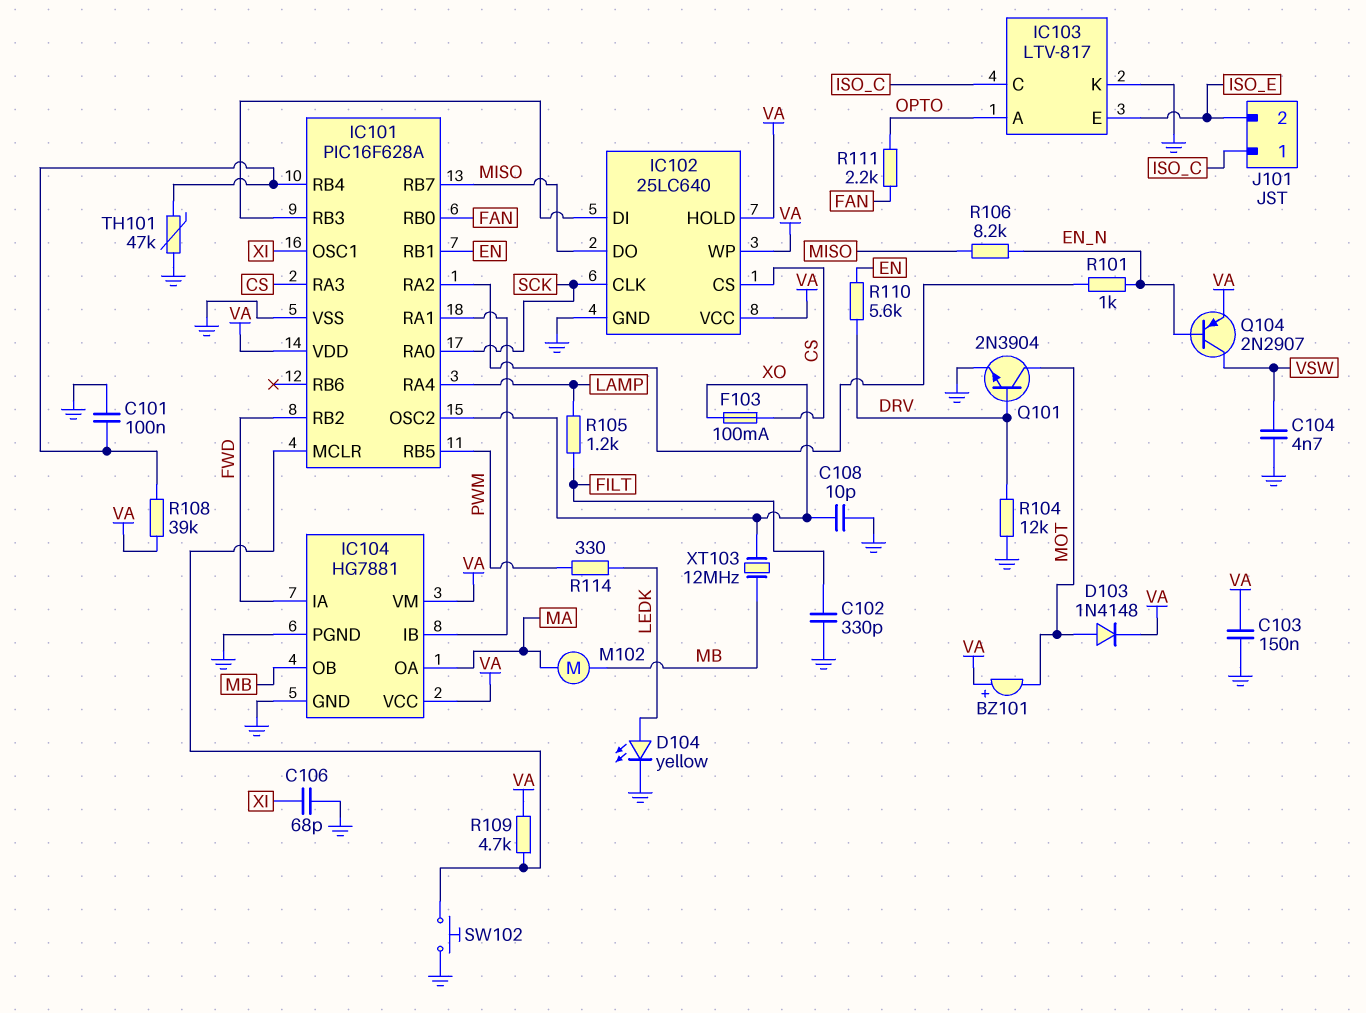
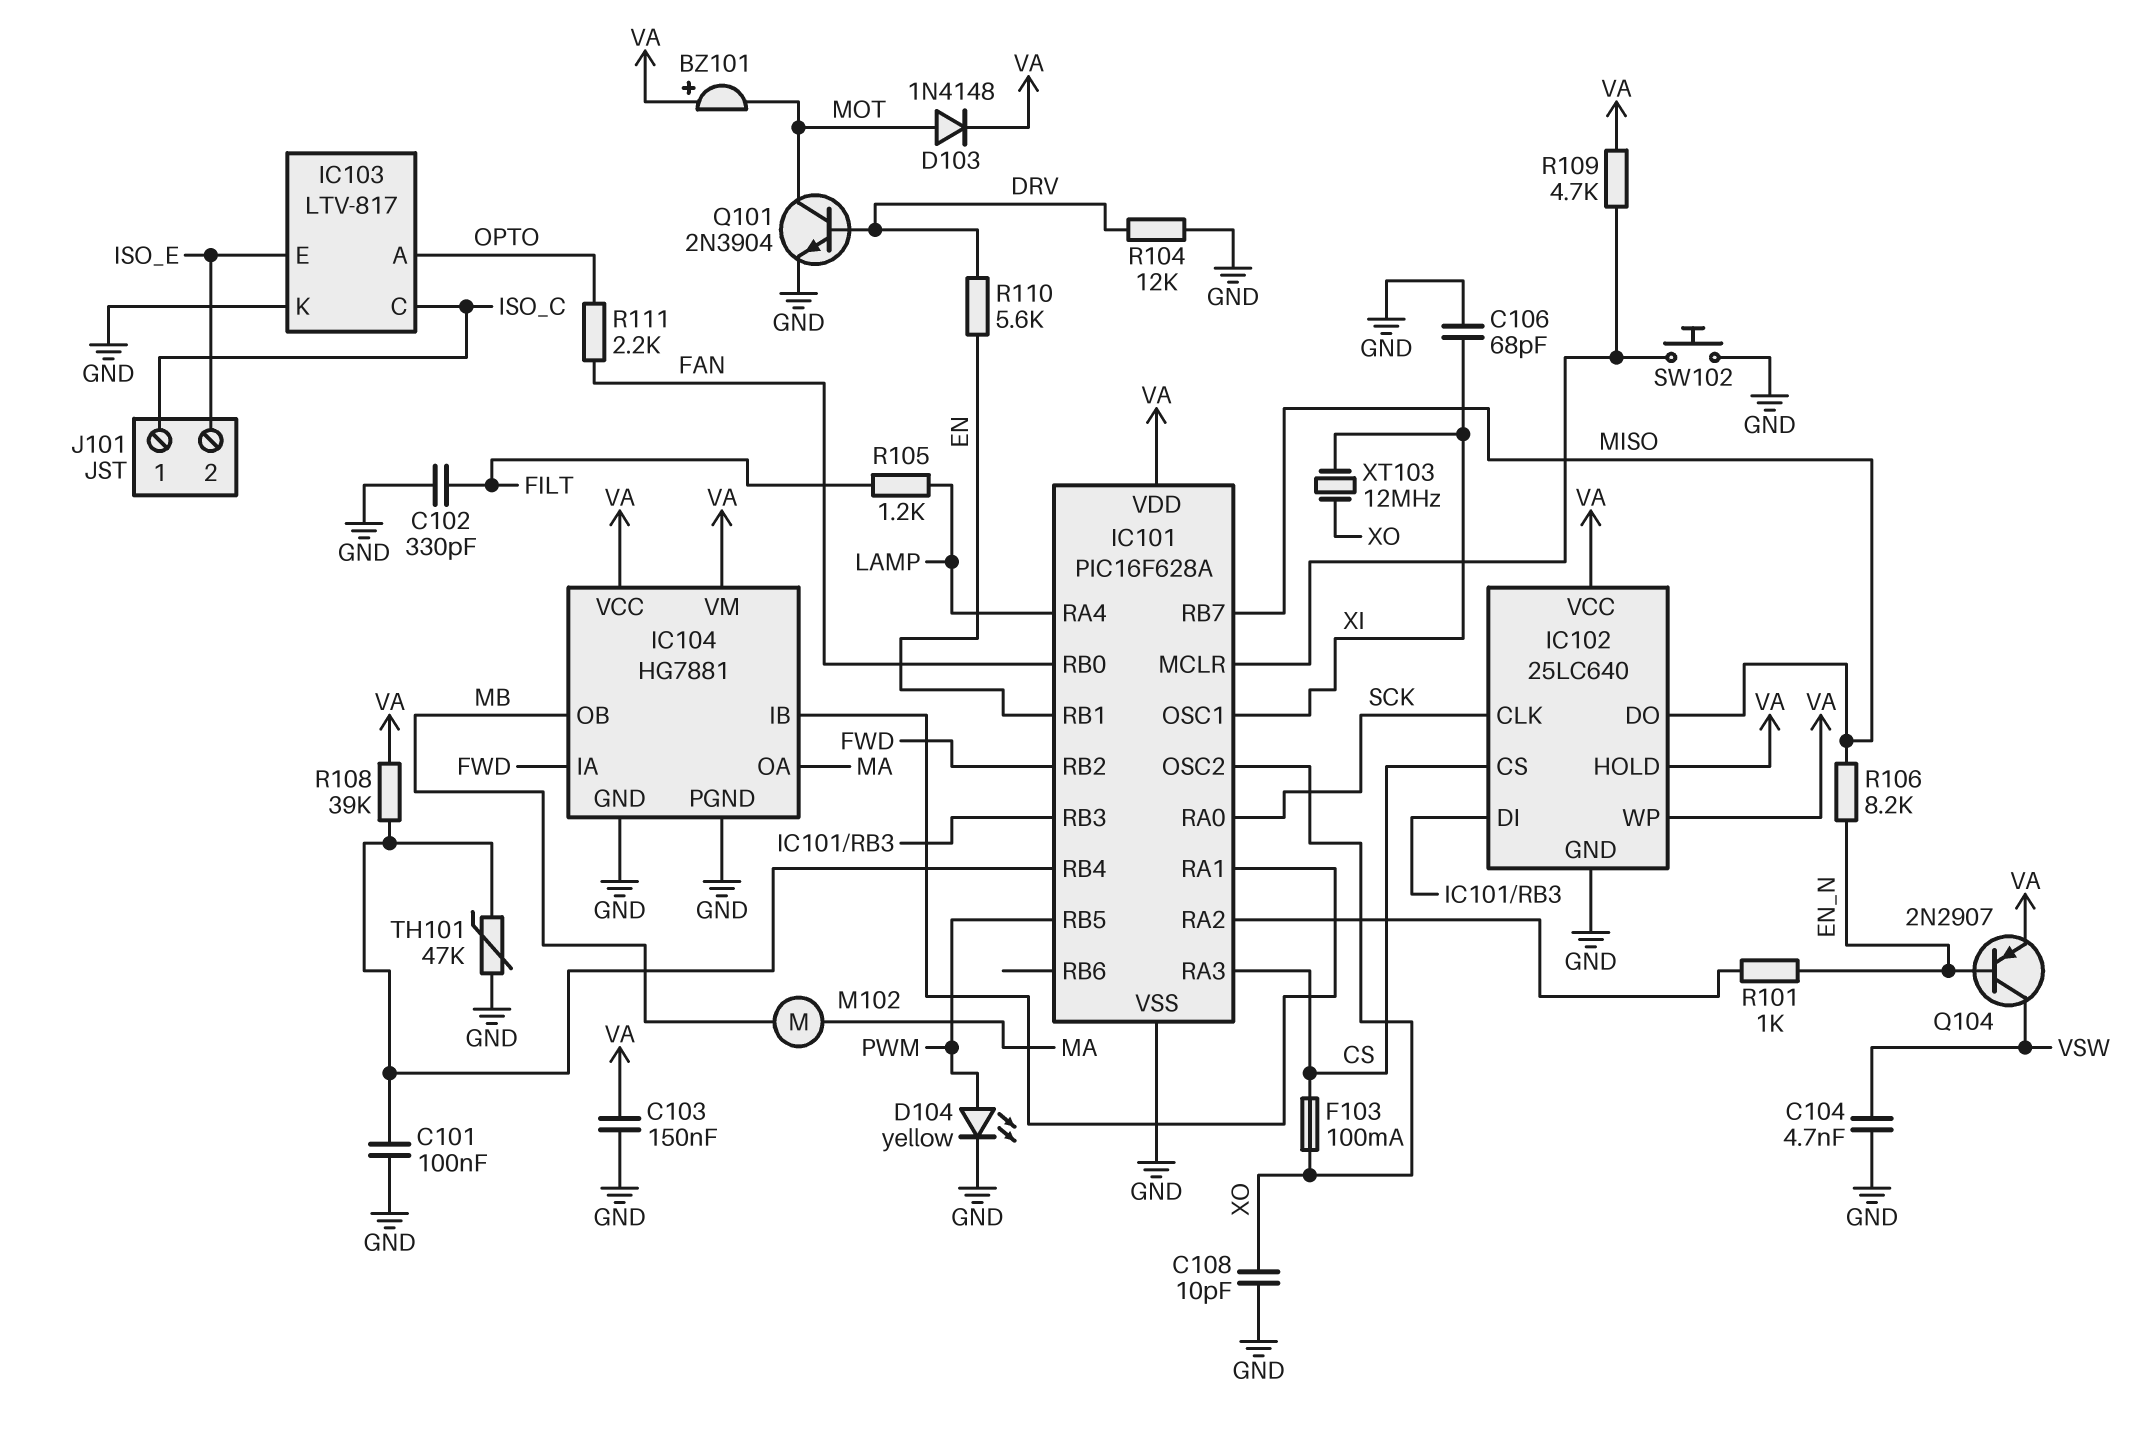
D104: LED yellow (A LEDK, K GND) -> LED yellow (A PWM, K GND)
R114: 330 (LEDK, PWM) -> none
XT103: 12MHz (MB, XO) -> 12MHz (XI, XO)

